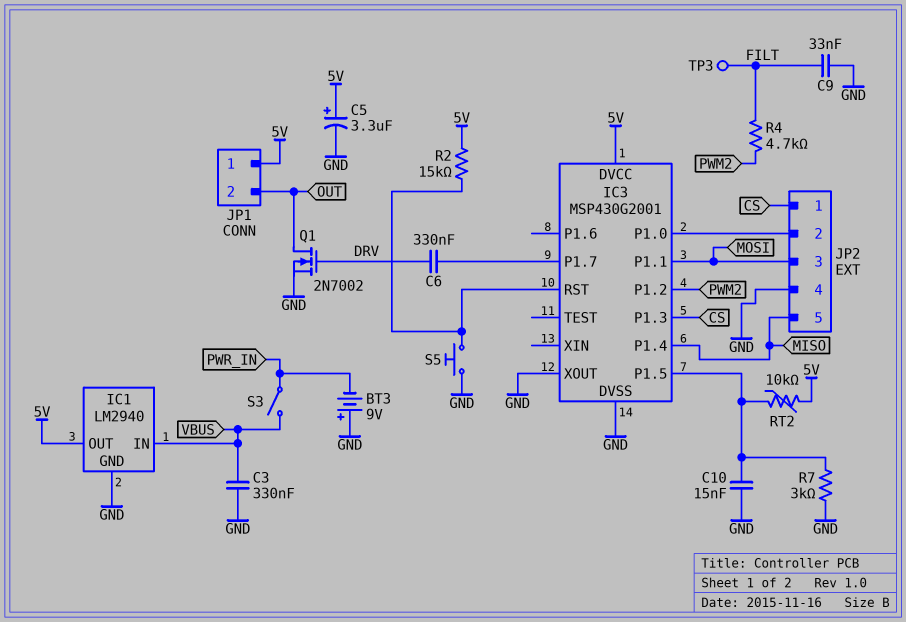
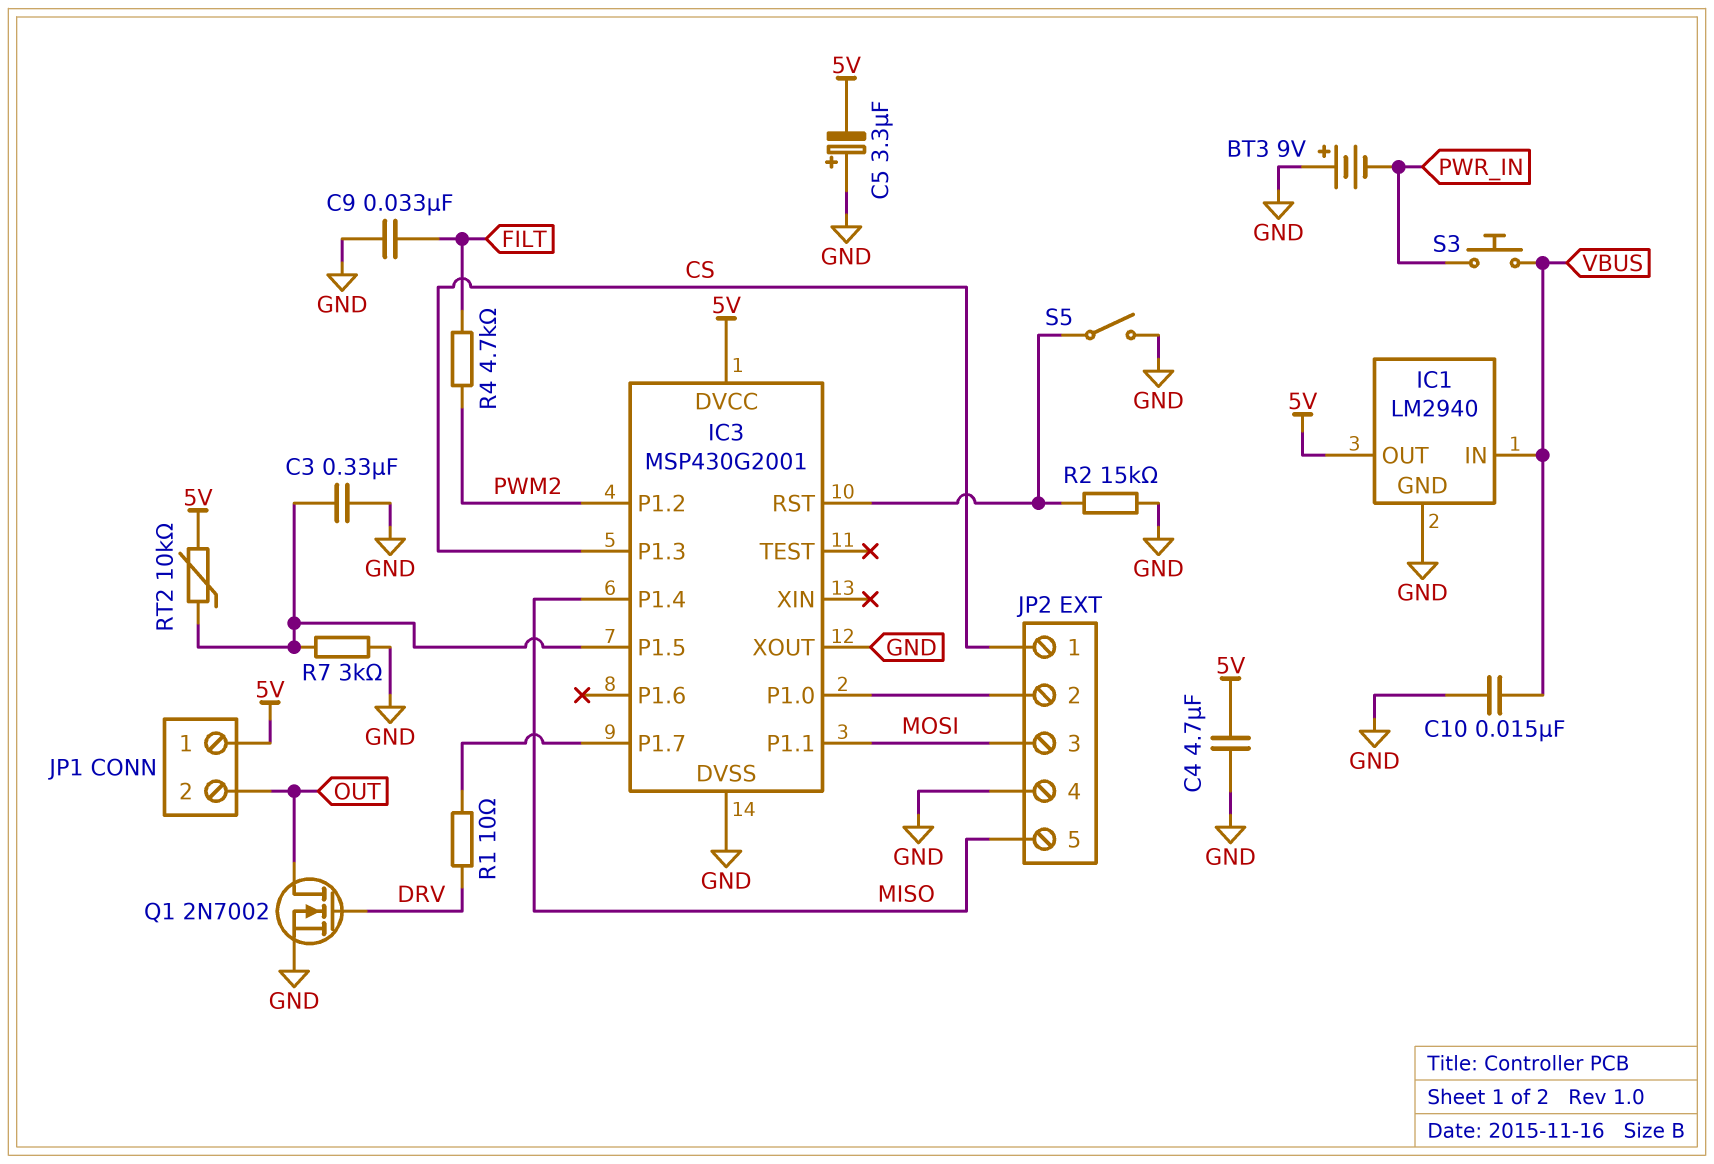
C3: 330nF (GND, VBUS) -> 330nF (GND, IC3/P1.5)
C4: none -> 4.7uF (5V, GND)
C5: 3.3uF (plus 5V, minus GND) -> 3.3uF (plus GND, minus 5V)
C6: 330nF (DRV, IC3/P1.7) -> none
C10: 15nF (GND, IC3/P1.5) -> 15nF (GND, VBUS)
R1: none -> 10 (DRV, IC3/P1.7)
R2: 15k (5V, IC3/RST) -> 15k (GND, IC3/RST)
S3: switch (PWR_IN, VBUS) -> button (PWR_IN, VBUS)
S5: button (GND, IC3/RST) -> switch (GND, IC3/RST)
TP3: test point (FILT) -> none

